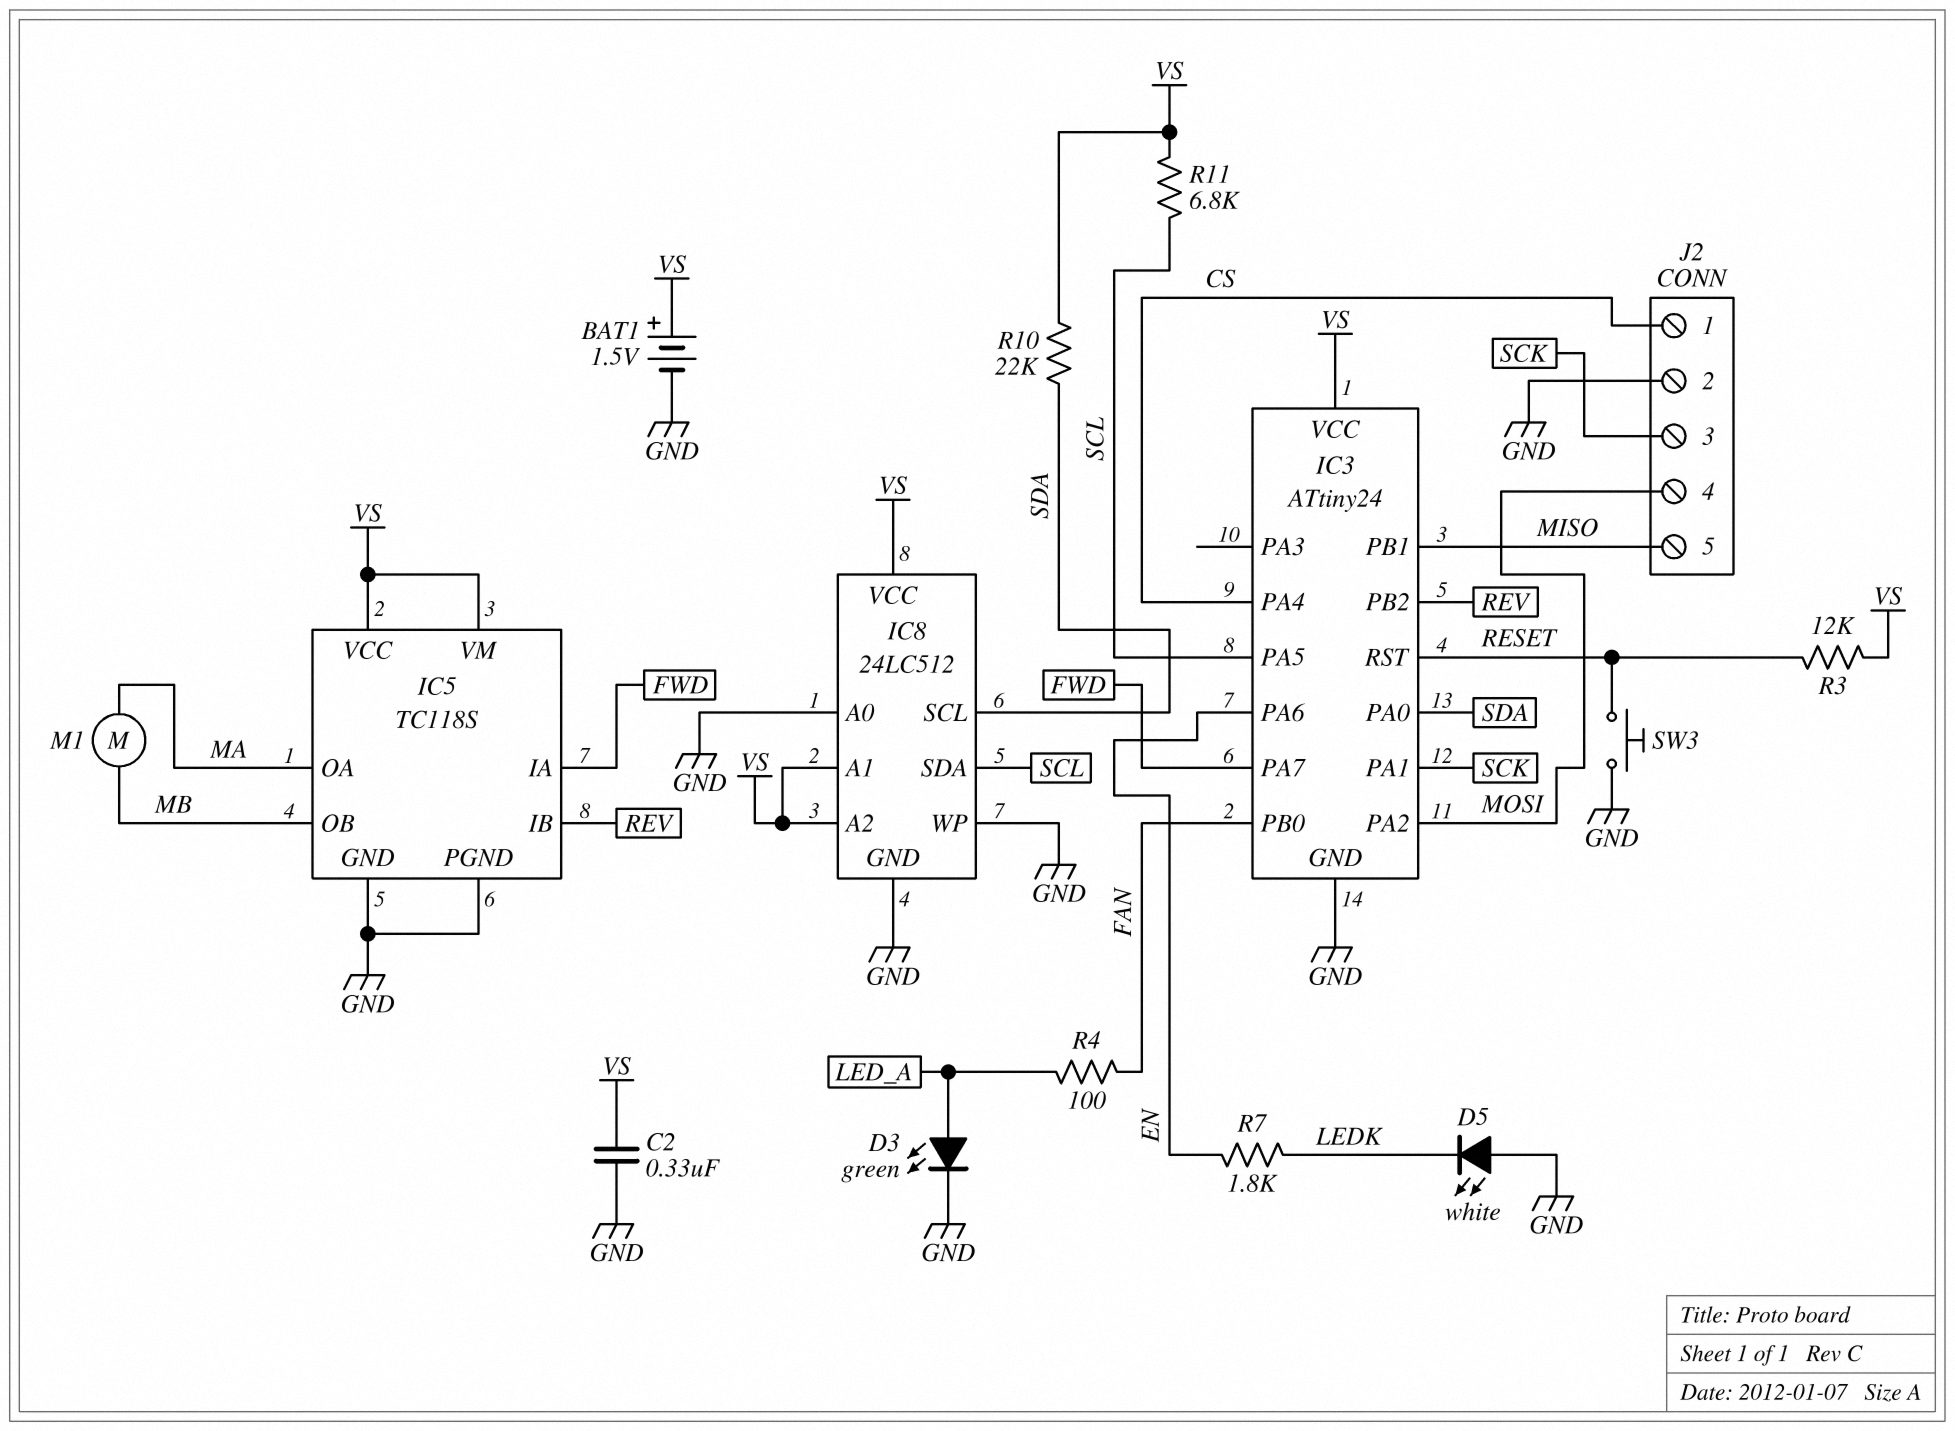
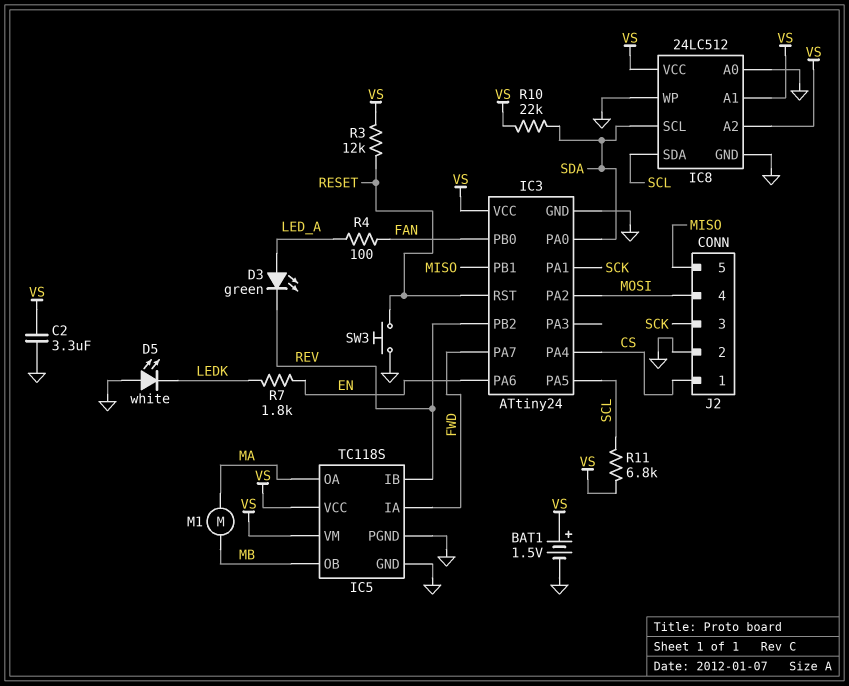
C2: 330nF (GND, VS) -> 3.3uF (GND, VS)
D3: LED green (A LED_A, K GND) -> LED green (A LED_A, K REV)

